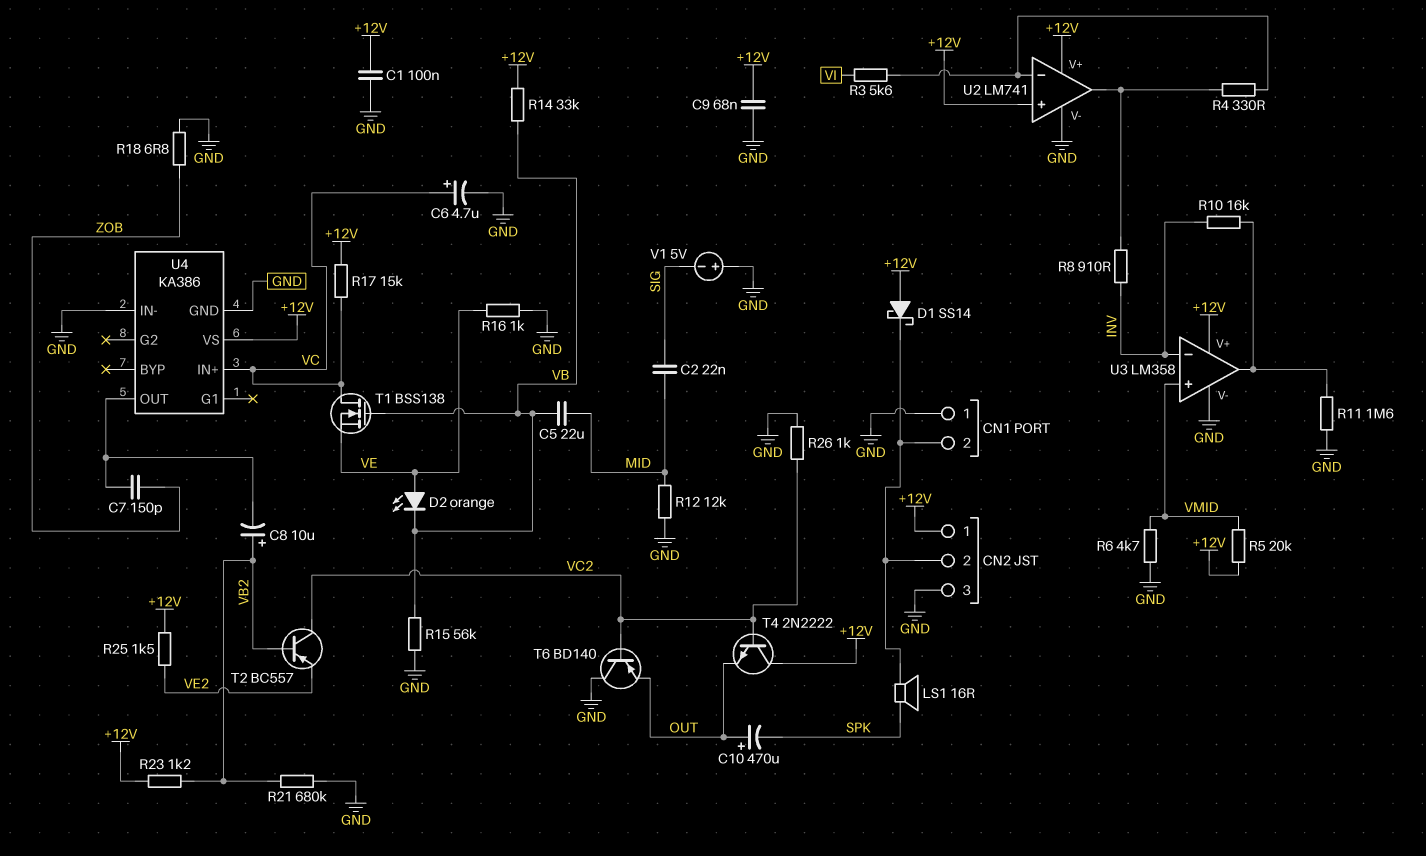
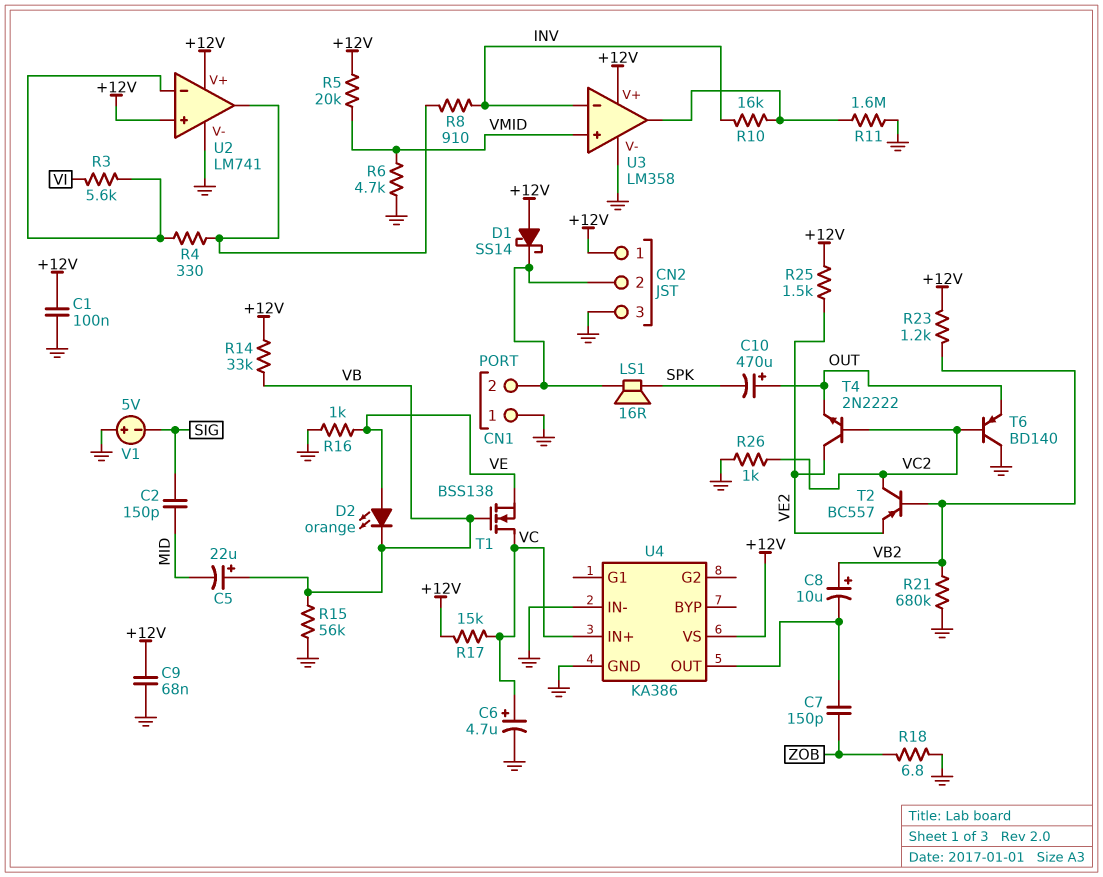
C2: 22nF (MID, SIG) -> 150pF (MID, SIG)
C5: 22uF (MID, VB) -> 22uF (plus VB, minus MID)
R12: 12k (GND, MID) -> none
T4: NPN 2N2222 (B VC2, C +12V, E OUT) -> NPN 2N2222 (B VC2, C VE2, E OUT)

